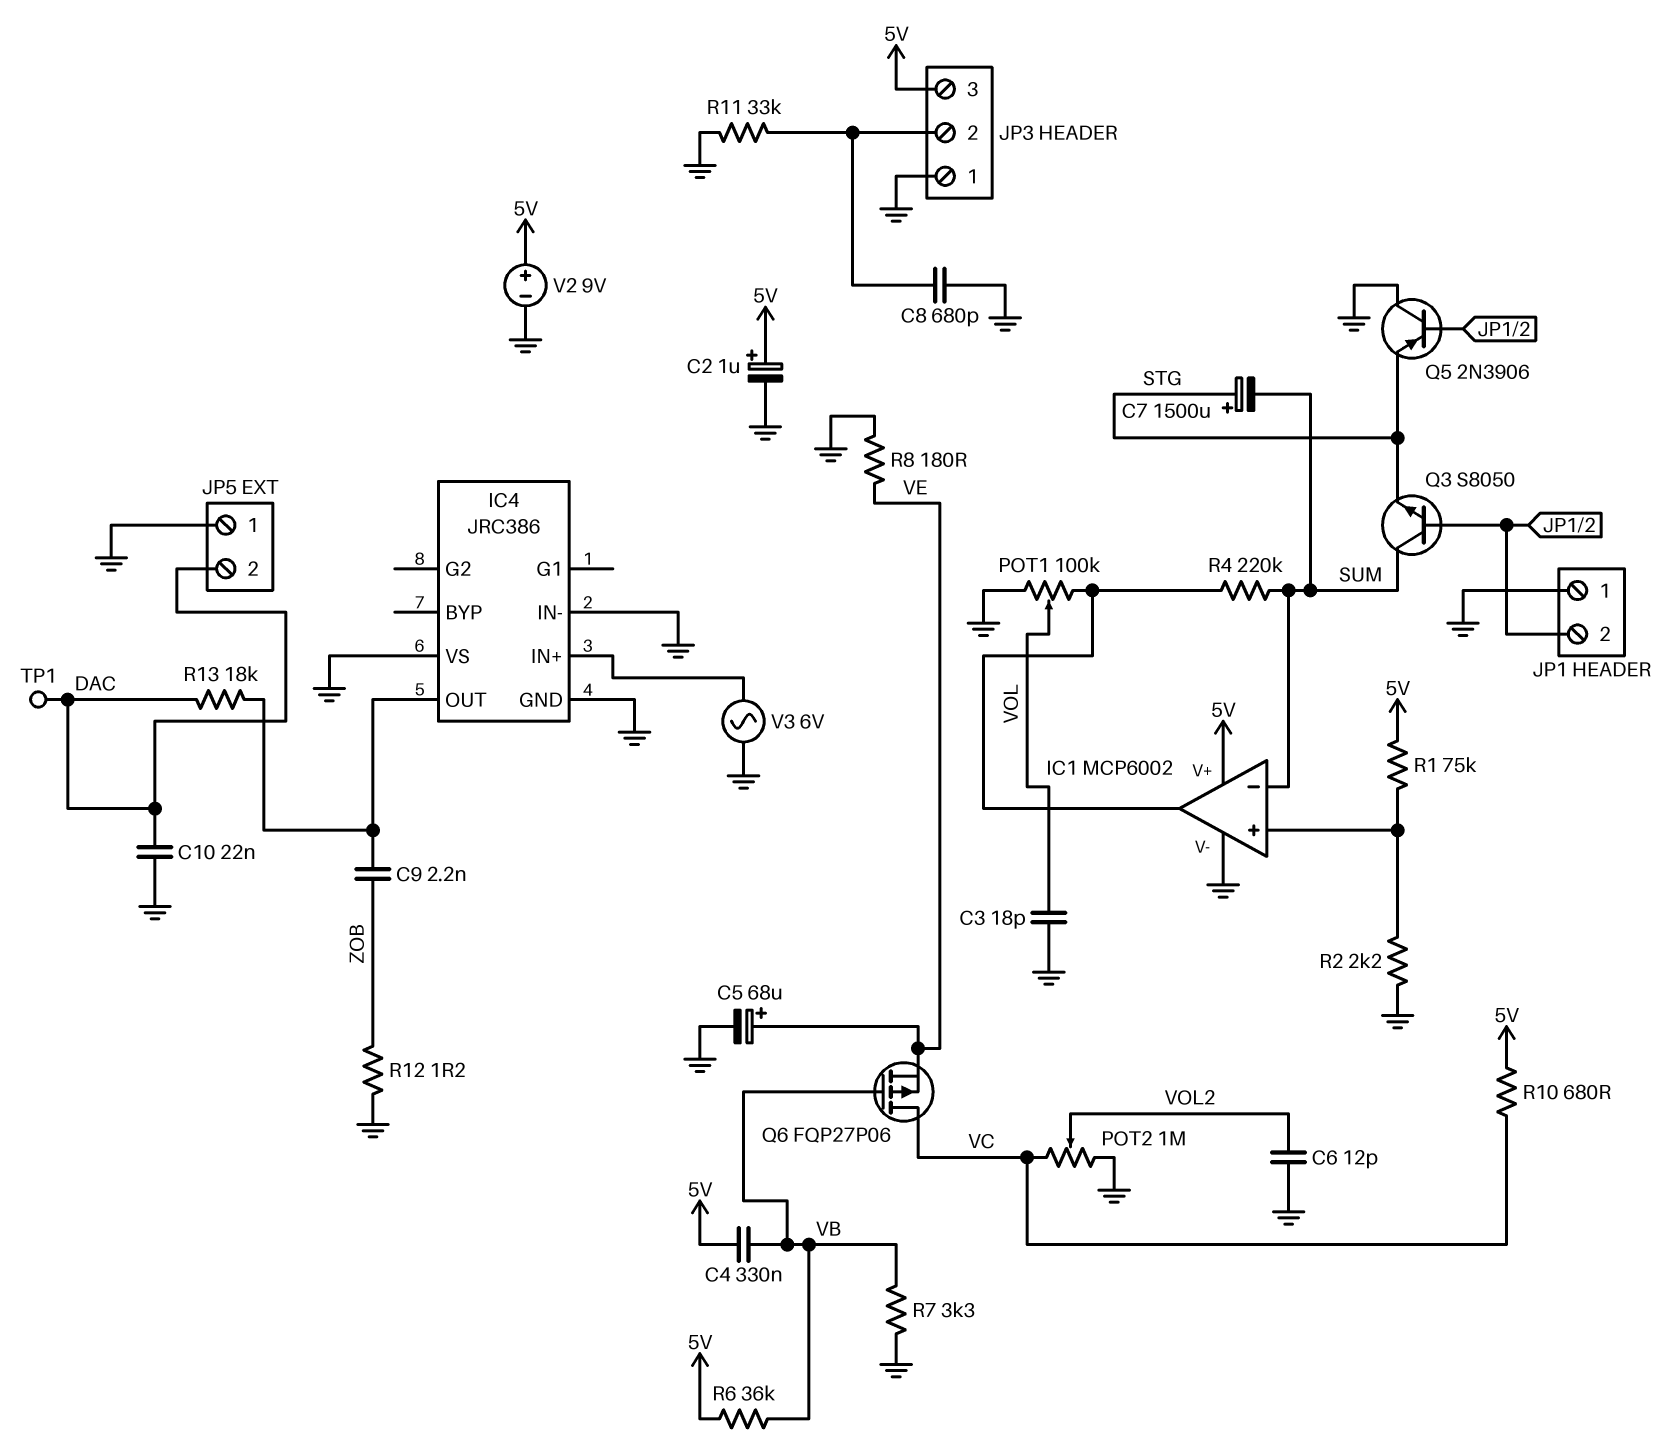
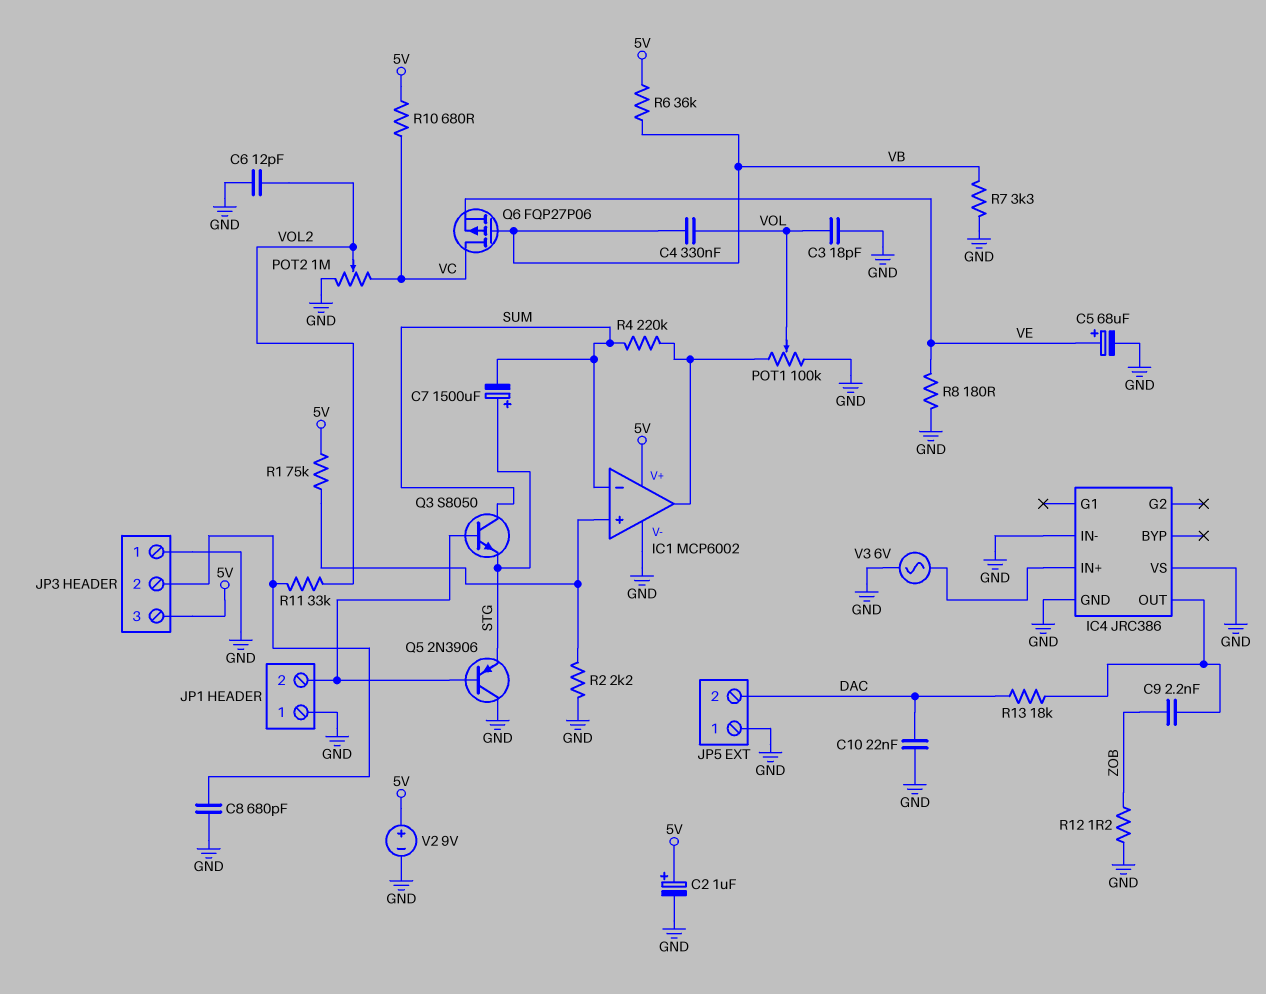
C4: 330nF (5V, VB) -> 330nF (VB, VOL)
R11: 33k (GND, JP3/2) -> 33k (JP3/2, VOL2)
TP1: test point (DAC) -> none

